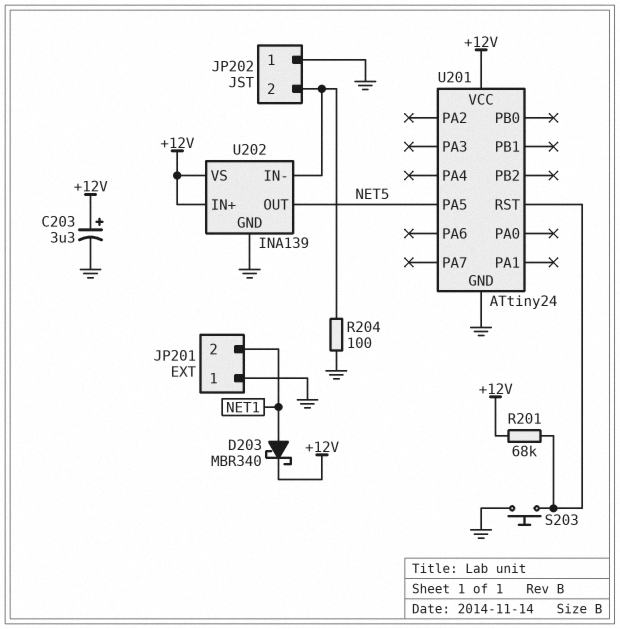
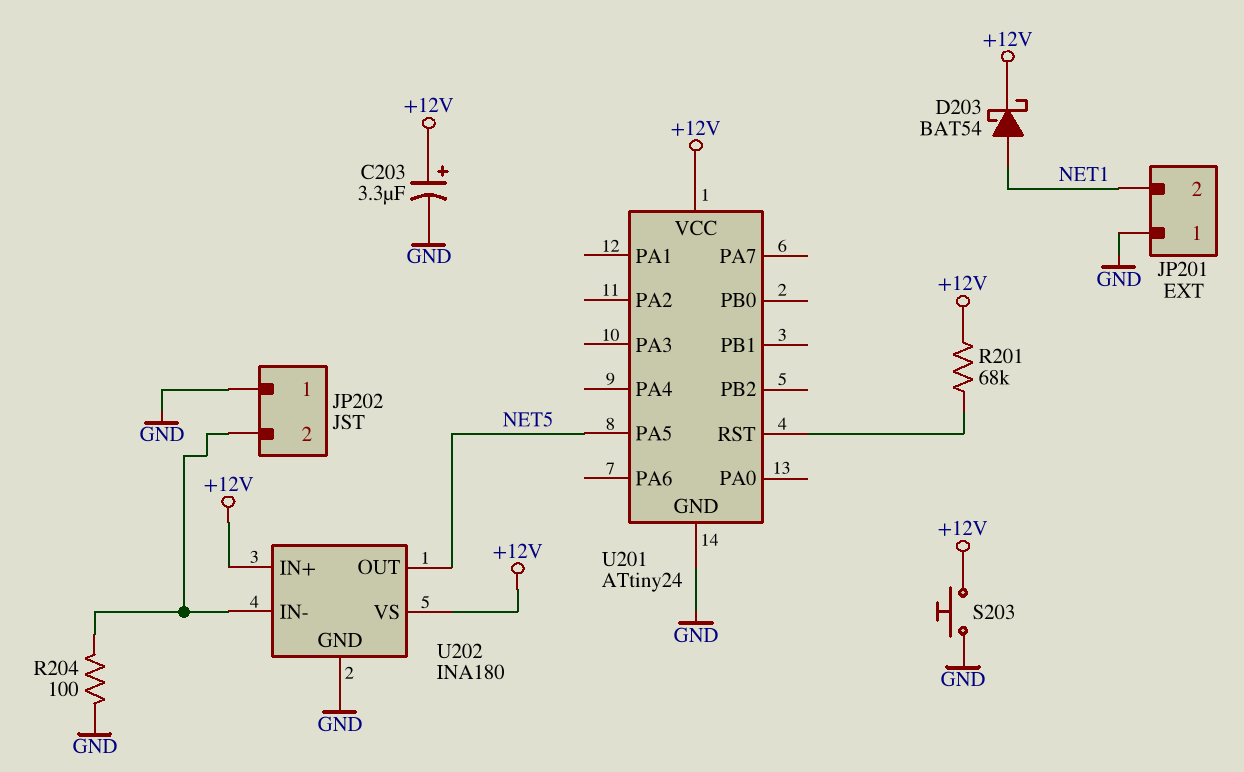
D203: schottky MBR340 (A NET1, K +12V) -> schottky BAT54 (A NET1, K +12V)
S203: button (GND, U201/RST) -> button (+12V, GND)
U202: INA139 -> INA180

